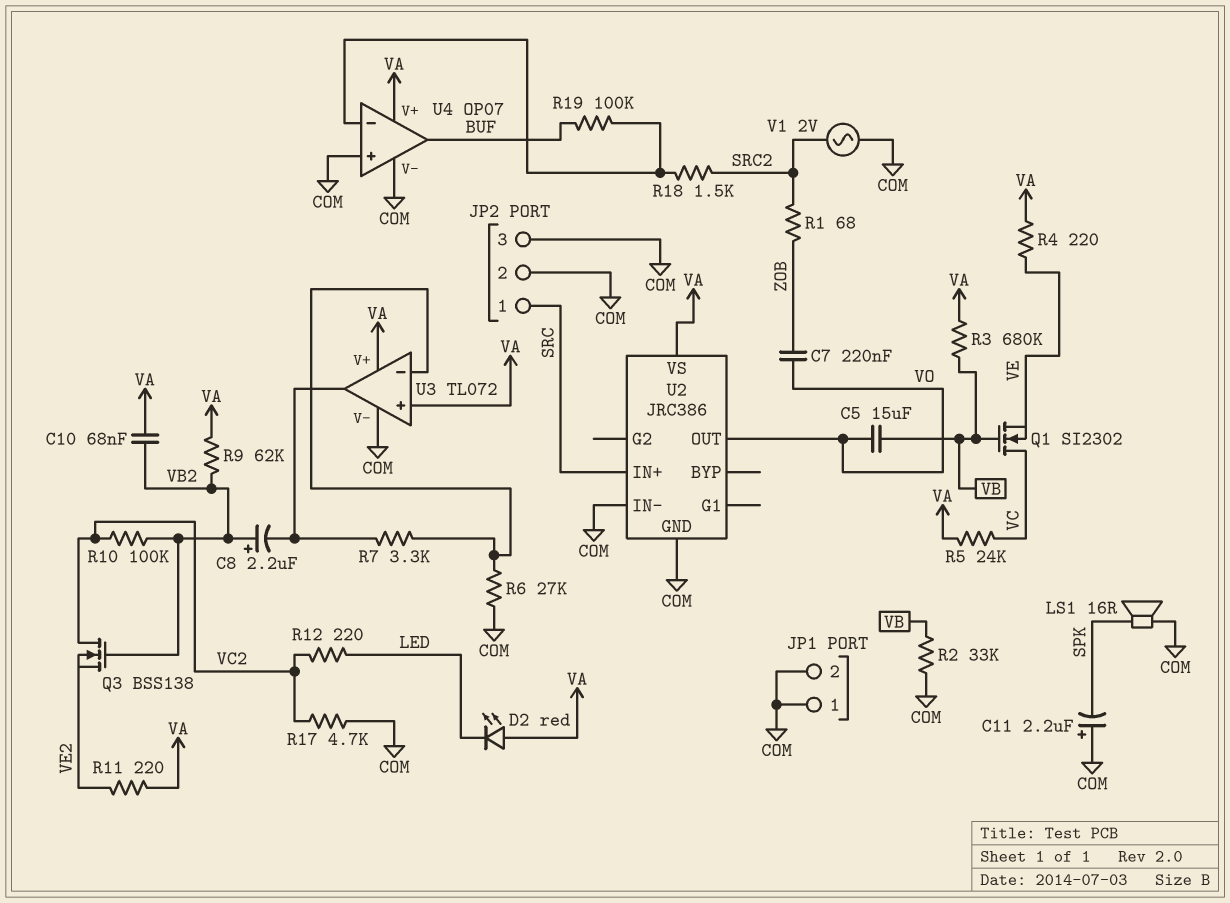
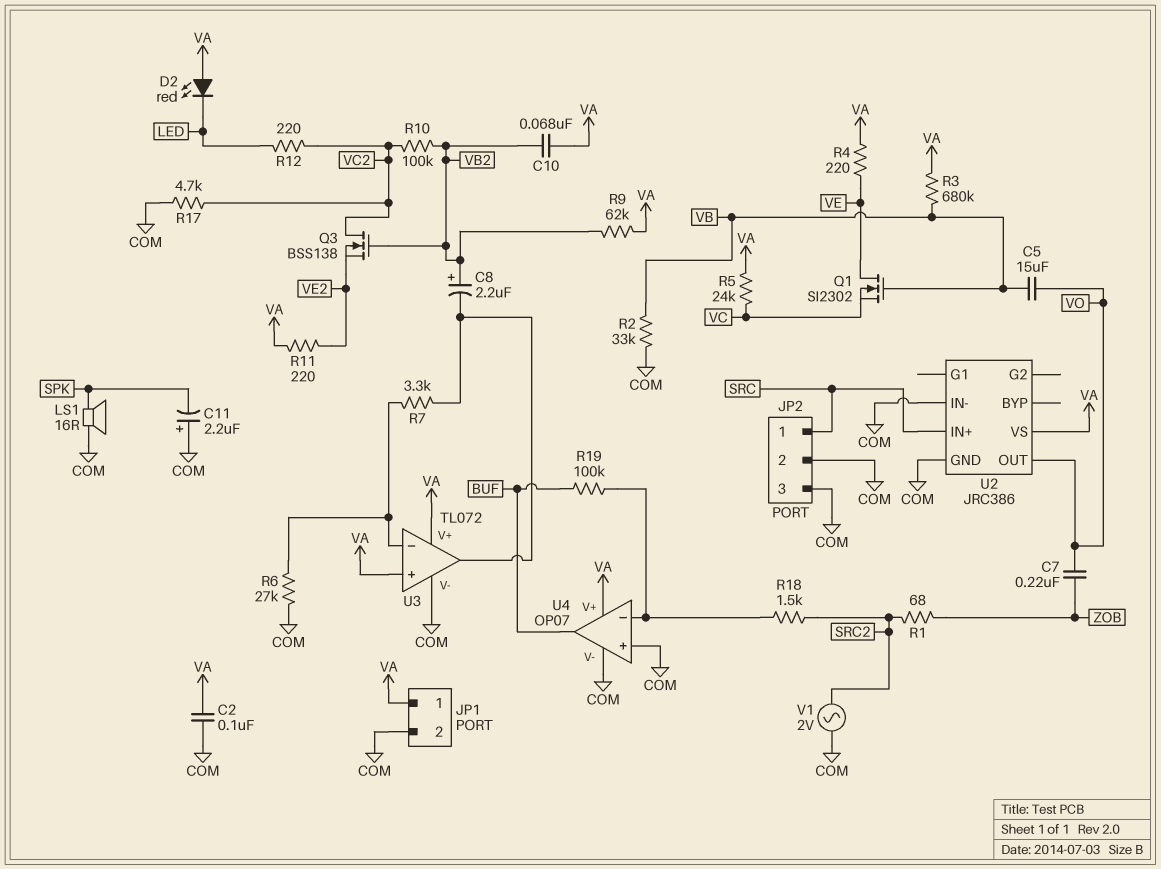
C2: none -> 100nF (COM, VA)
JP1 pin 1: COM -> VA
Q1: NMOS SI2302 (G VB, D VC, S VE) -> NMOS SI2302 (G VB, D VE, S VC)

